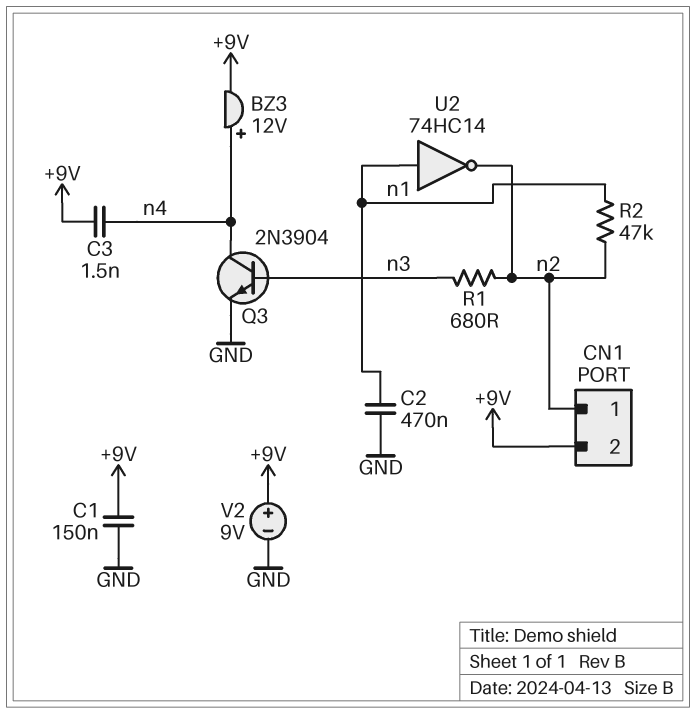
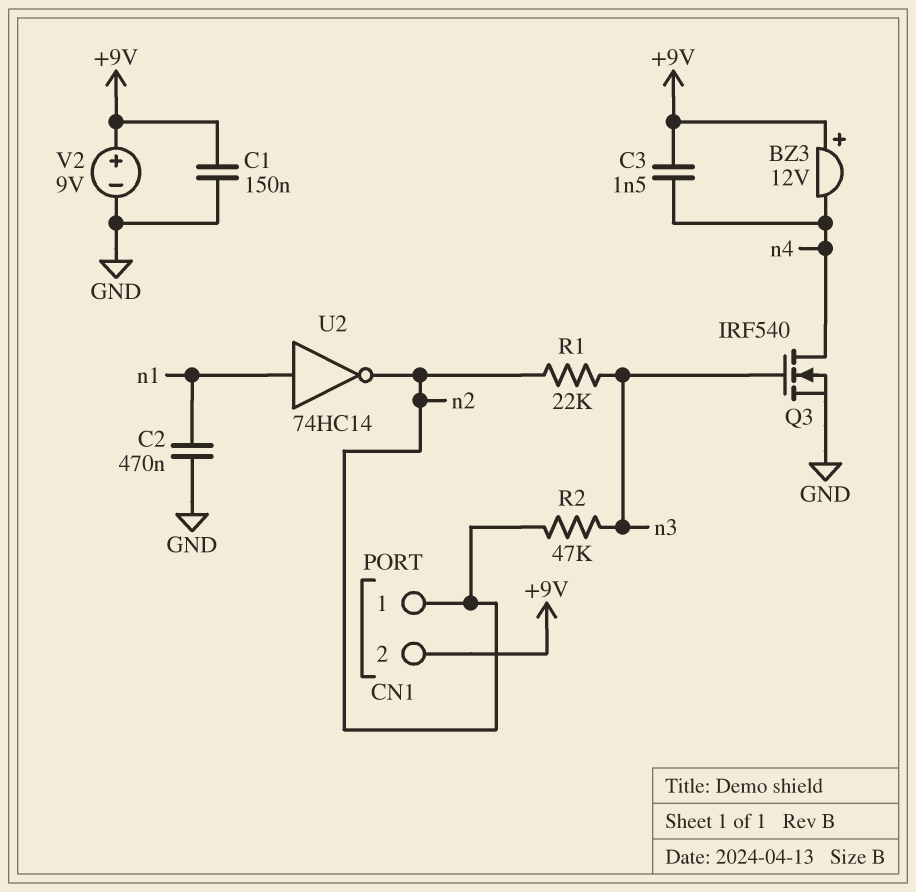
BZ3: buzzer 12V (plus n4, minus +9V) -> buzzer 12V (plus +9V, minus n4)
Q3: NPN 2N3904 (B n3, C n4, E GND) -> NMOS IRF540 (G n3, D n4, S GND)
R1: 680 (n2, n3) -> 22k (n2, n3)
R2: 47k (n1, n2) -> 47k (n2, n3)

